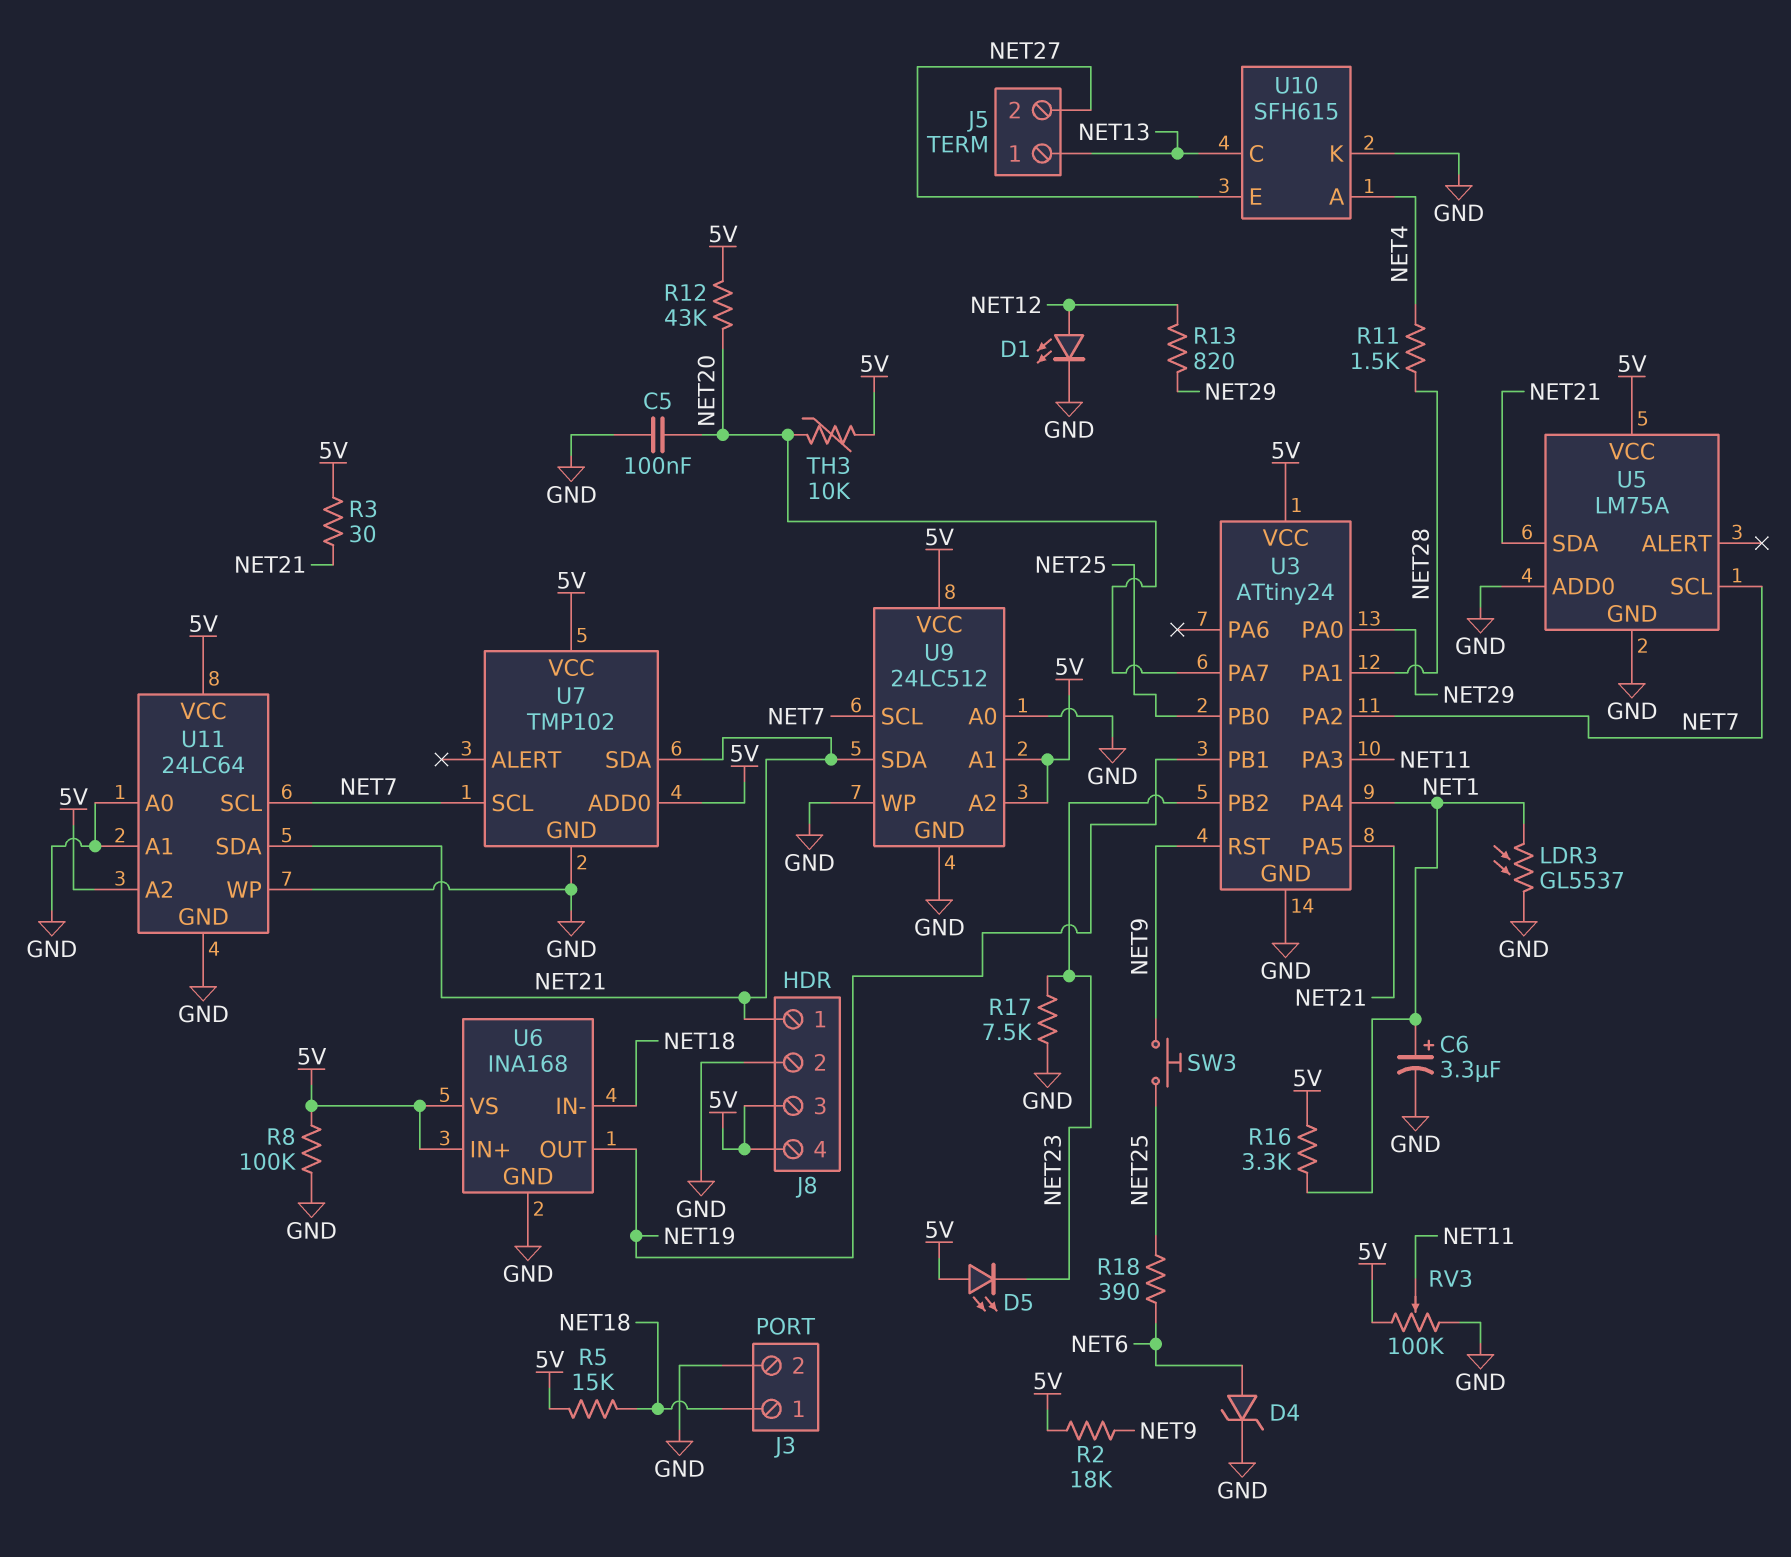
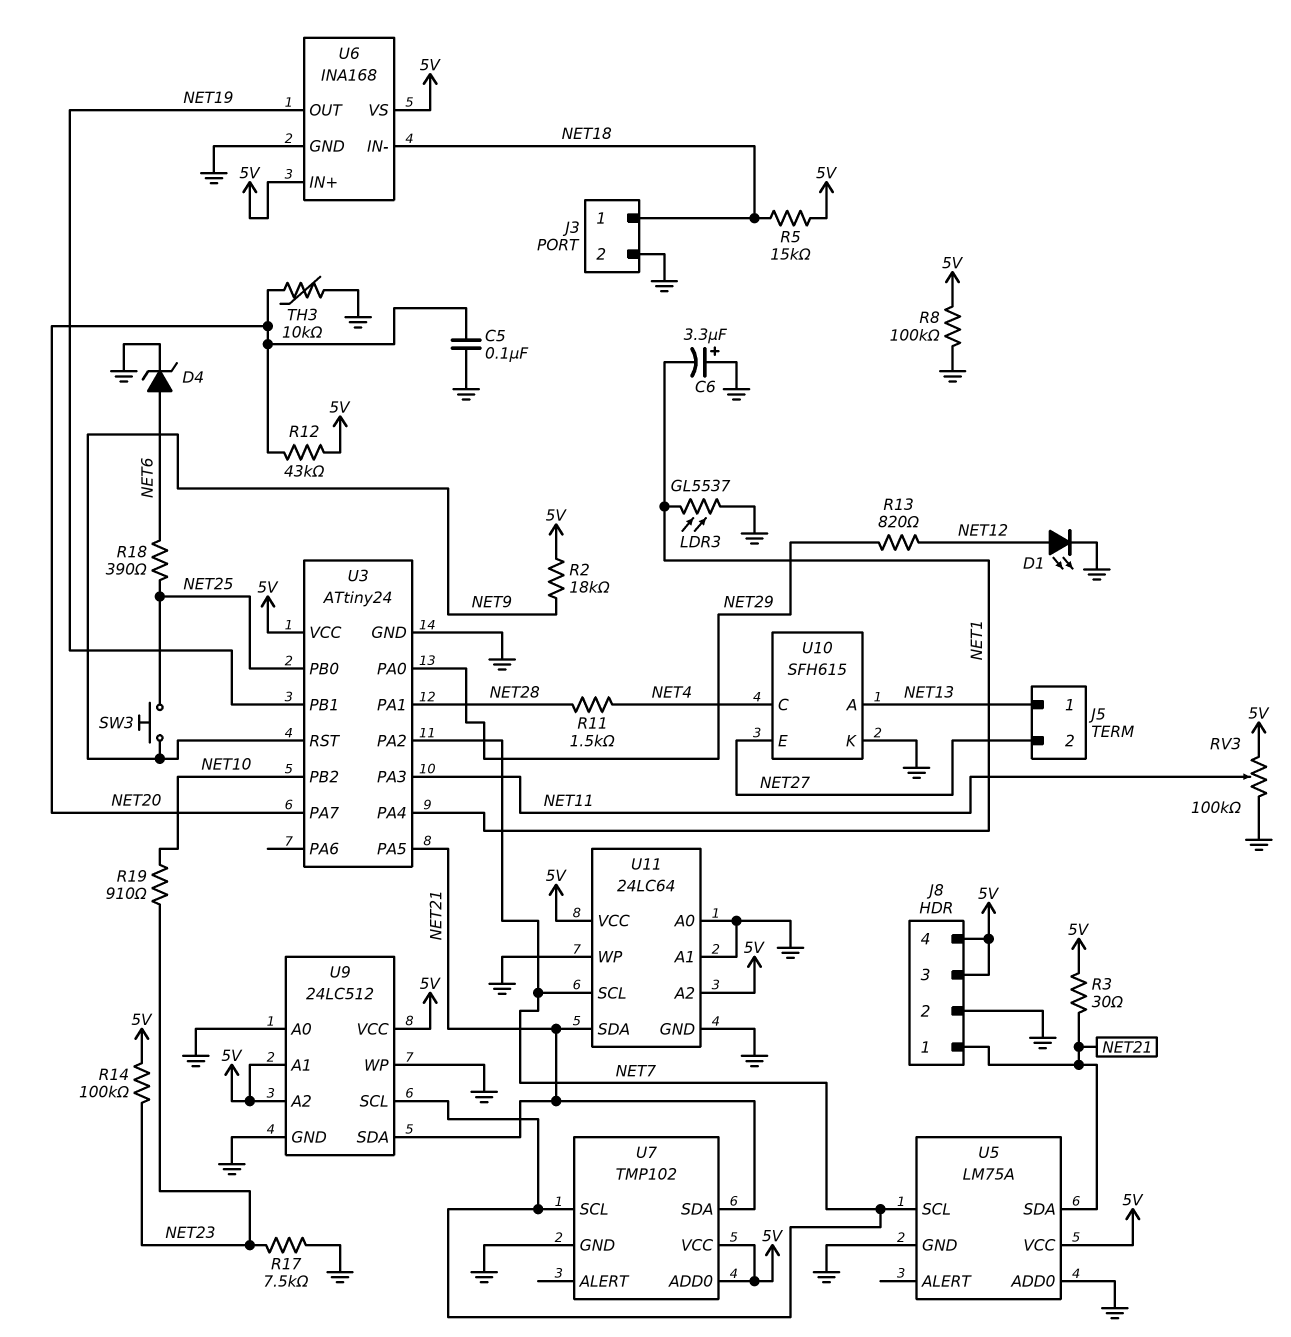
C6: 3.3uF (plus NET1, minus GND) -> 3.3uF (plus GND, minus NET1)
D5: LED (A 5V, K NET23) -> none
R14: none -> 100k (5V, NET23)
R16: 3.3k (5V, NET1) -> none
R19: none -> 910 (NET10, NET23)
TH3: 10k (5V, NET20) -> 10k (GND, NET20)
U3 pin PB2: NET23 -> NET10
U10 pin A: NET4 -> NET13
U10 pin C: NET13 -> NET4

